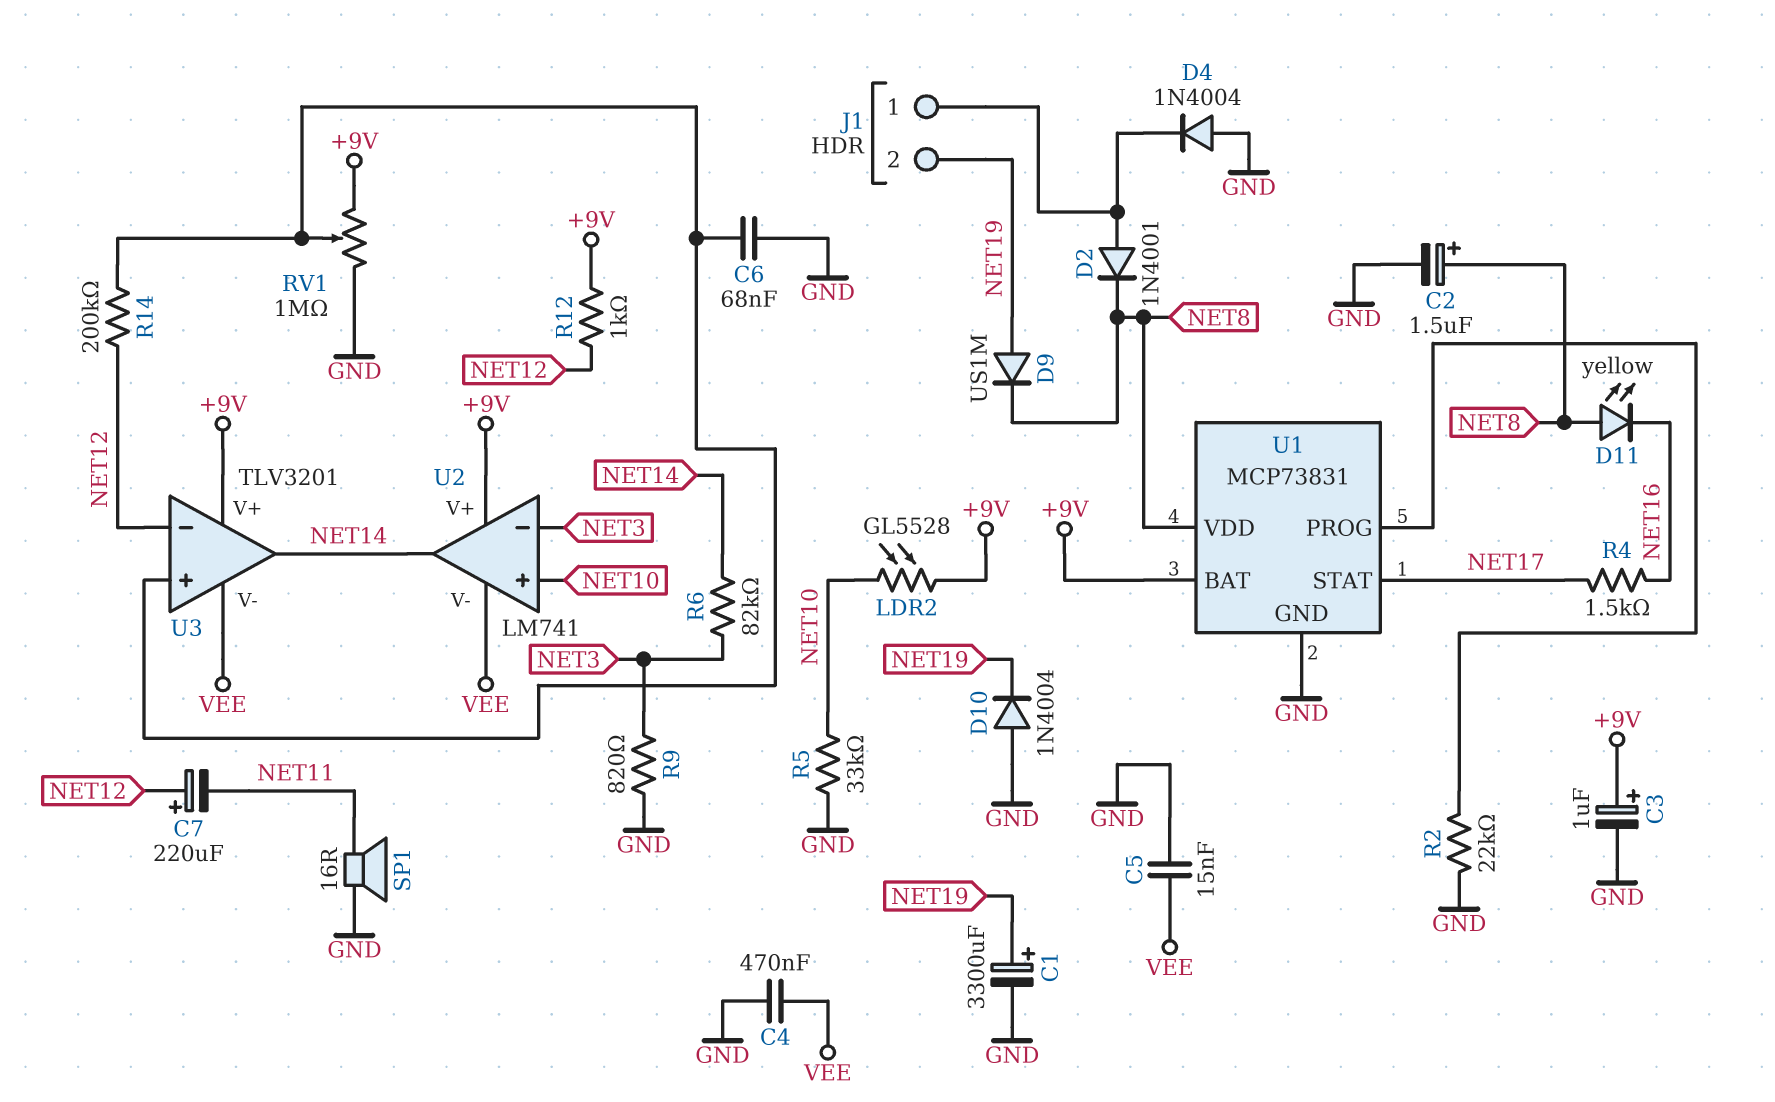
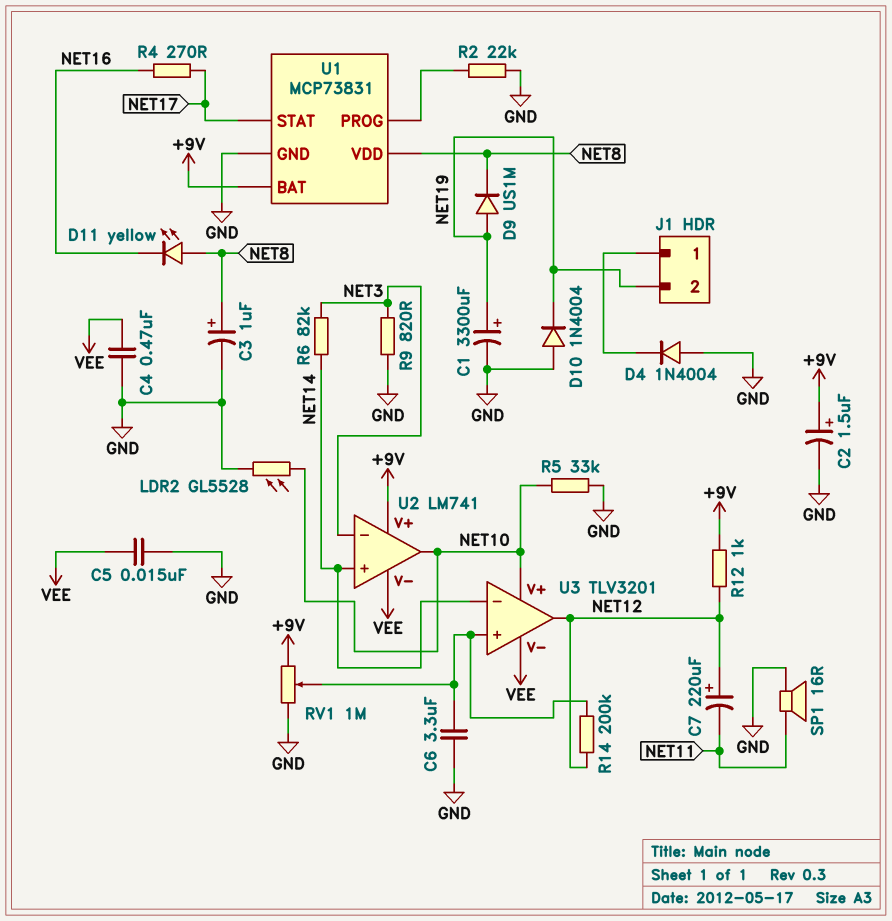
C2: 1.5uF (plus NET8, minus GND) -> 1.5uF (plus +9V, minus GND)
C3: 1uF (plus +9V, minus GND) -> 1uF (plus NET8, minus GND)
C6: 68nF (GND, U3/in+) -> 3.3uF (GND, U3/in+)
D2: diode 1N4001 (A J1/1, K NET8) -> none
LDR2: GL5528 (+9V, NET10) -> GL5528 (GND, NET10)
R4: 1.5k (NET16, NET17) -> 270 (NET16, NET17)
U2 pin in+: NET10 -> NET14
U2 pin out: NET14 -> NET10
U3 pin V+: +9V -> NET10
U3 pin in-: NET12 -> NET14
U3 pin out: NET14 -> NET12

